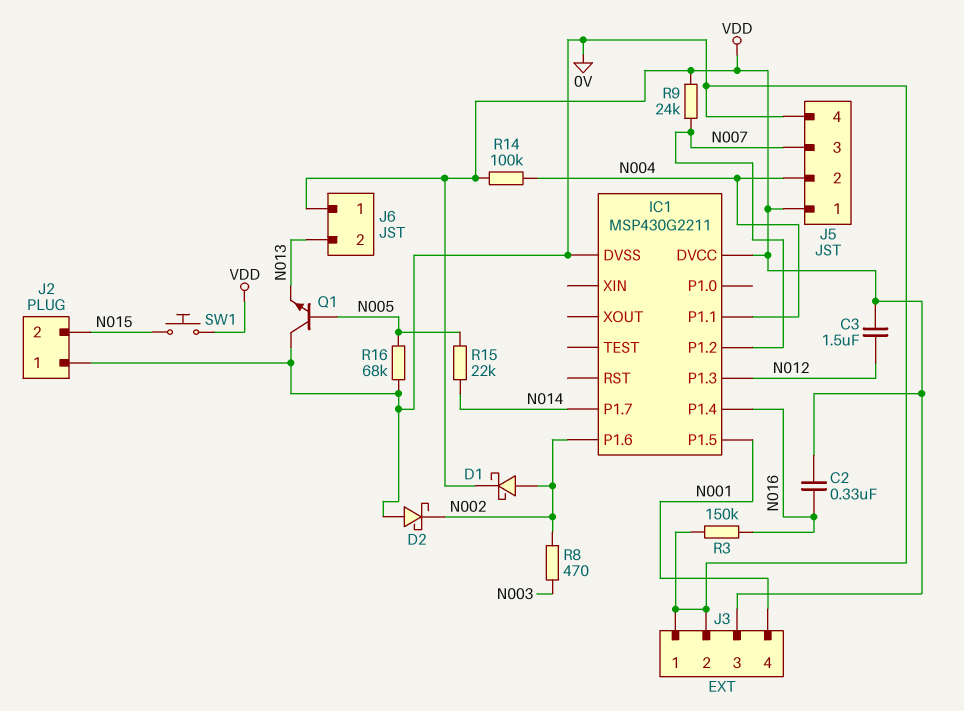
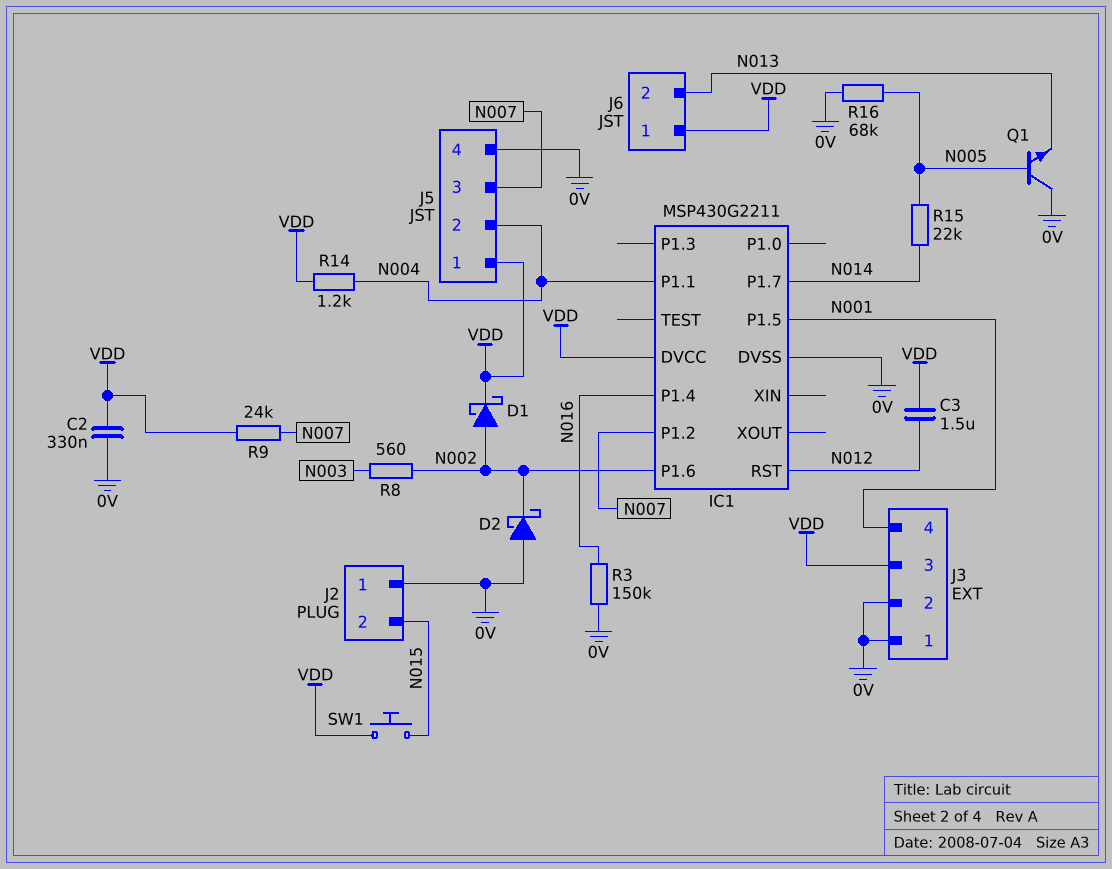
C2: 330nF (N016, VDD) -> 330nF (0V, VDD)
IC1 pin P1.3: N012 -> none
IC1 pin RST: none -> N012
R8: 470 (N002, N003) -> 560 (N002, N003)
R14: 100k (N004, VDD) -> 1.2k (N004, VDD)

